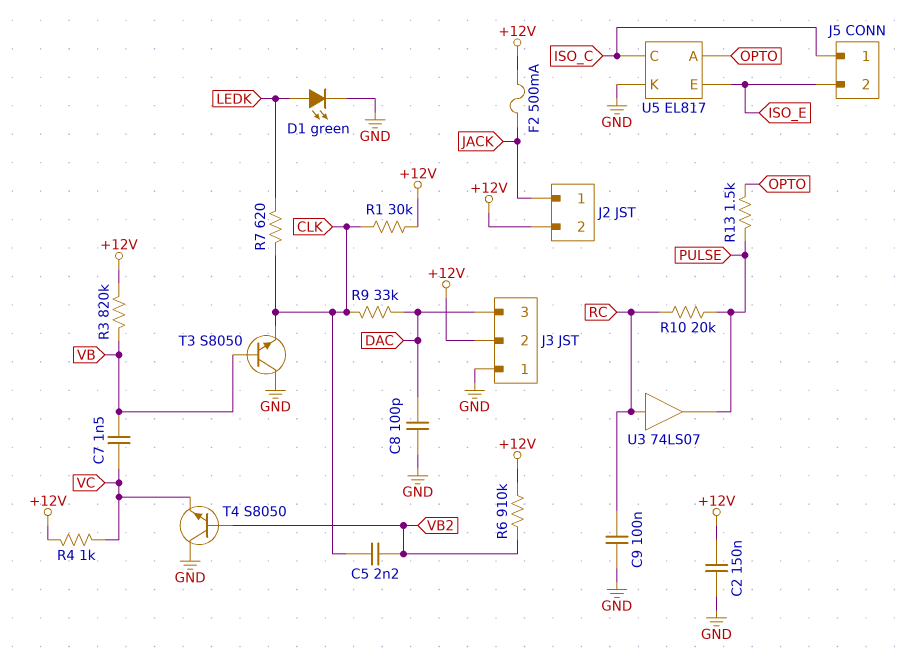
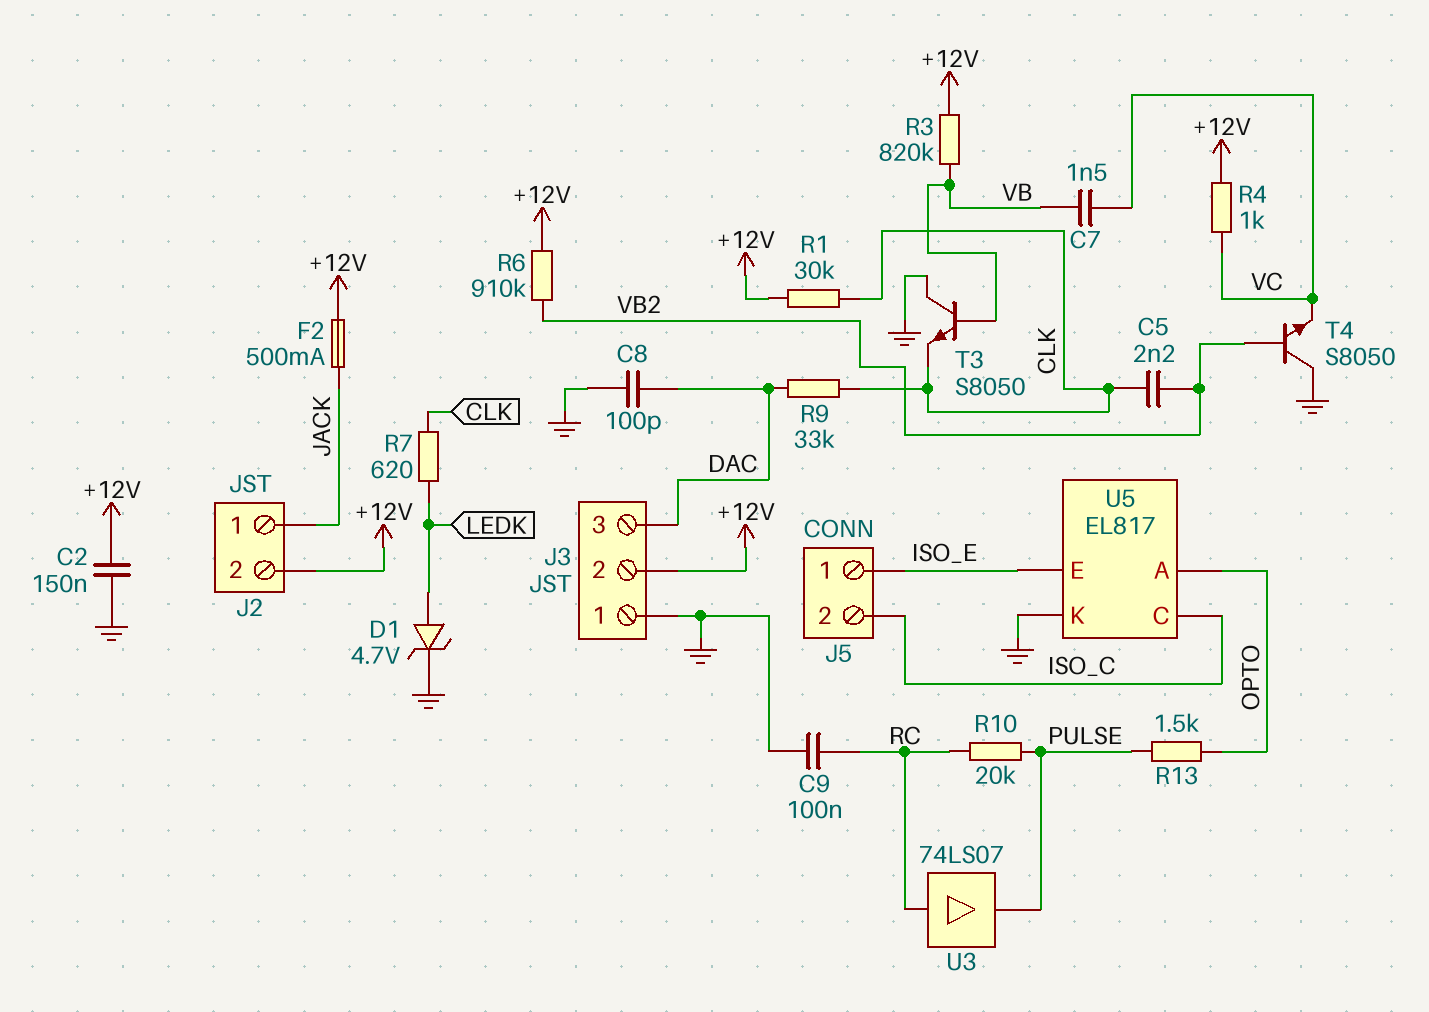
D1: LED green (A LEDK, K GND) -> zener 4.7V (A LEDK, K GND)
J5 pin 1: ISO_C -> ISO_E
J5 pin 2: ISO_E -> ISO_C

